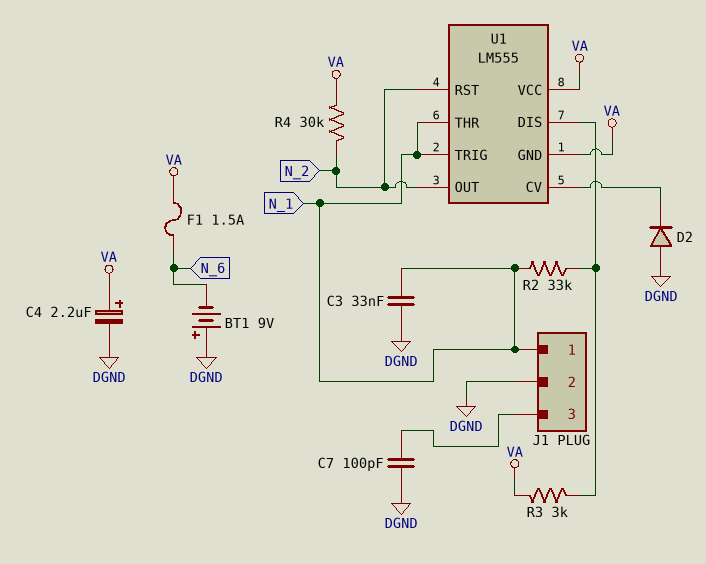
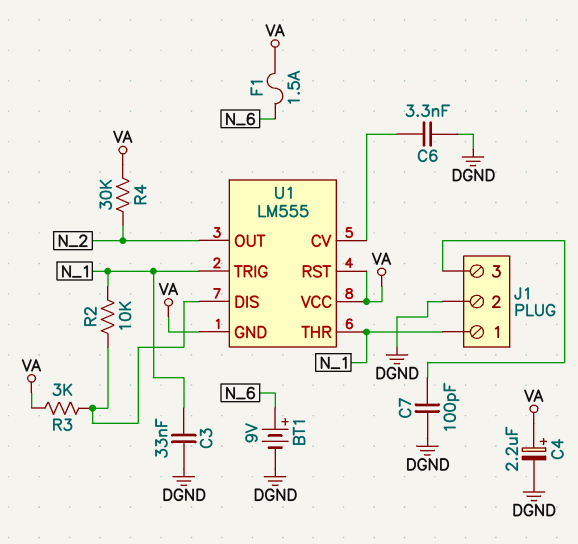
BT1: 9V (plus DGND, minus N_6) -> 9V (plus N_6, minus DGND)
C6: none -> 3.3nF (DGND, U1/CV)
D2: diode (A DGND, K U1/CV) -> none
R2: 33k (N_1, U1/DIS) -> 10k (N_1, U1/DIS)
U1 pin RST: N_2 -> VA

